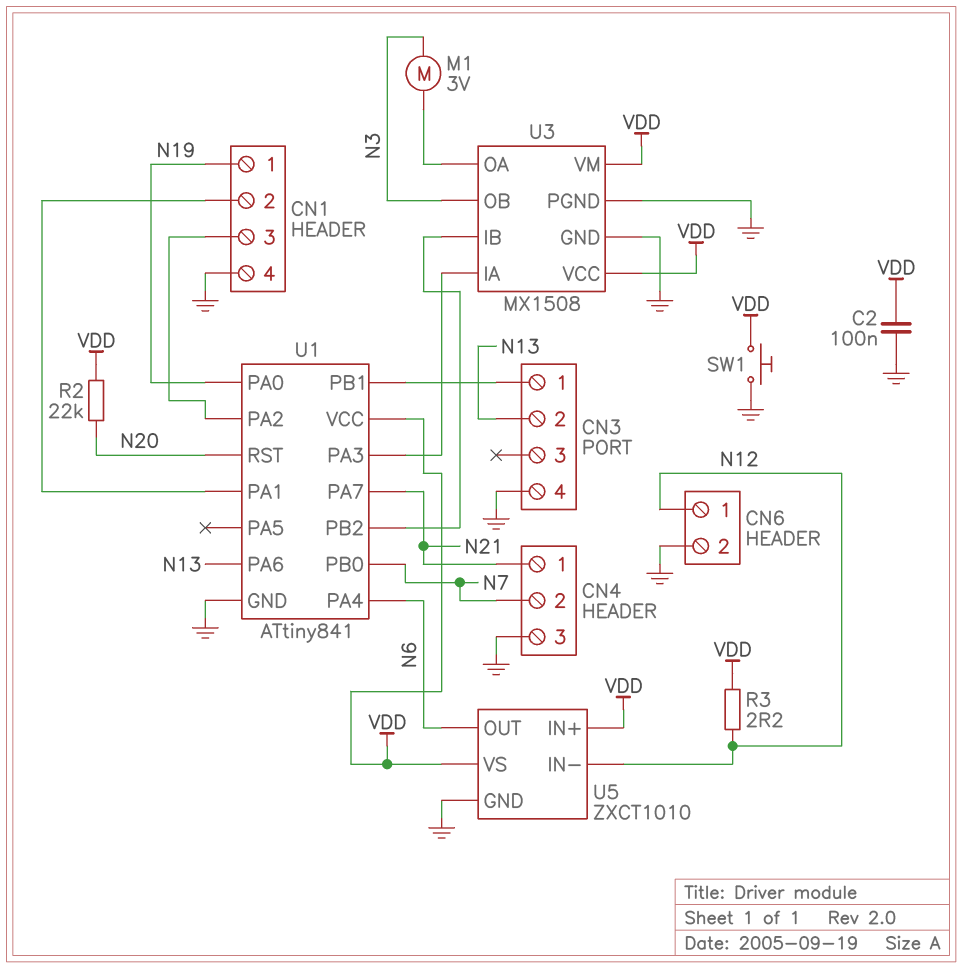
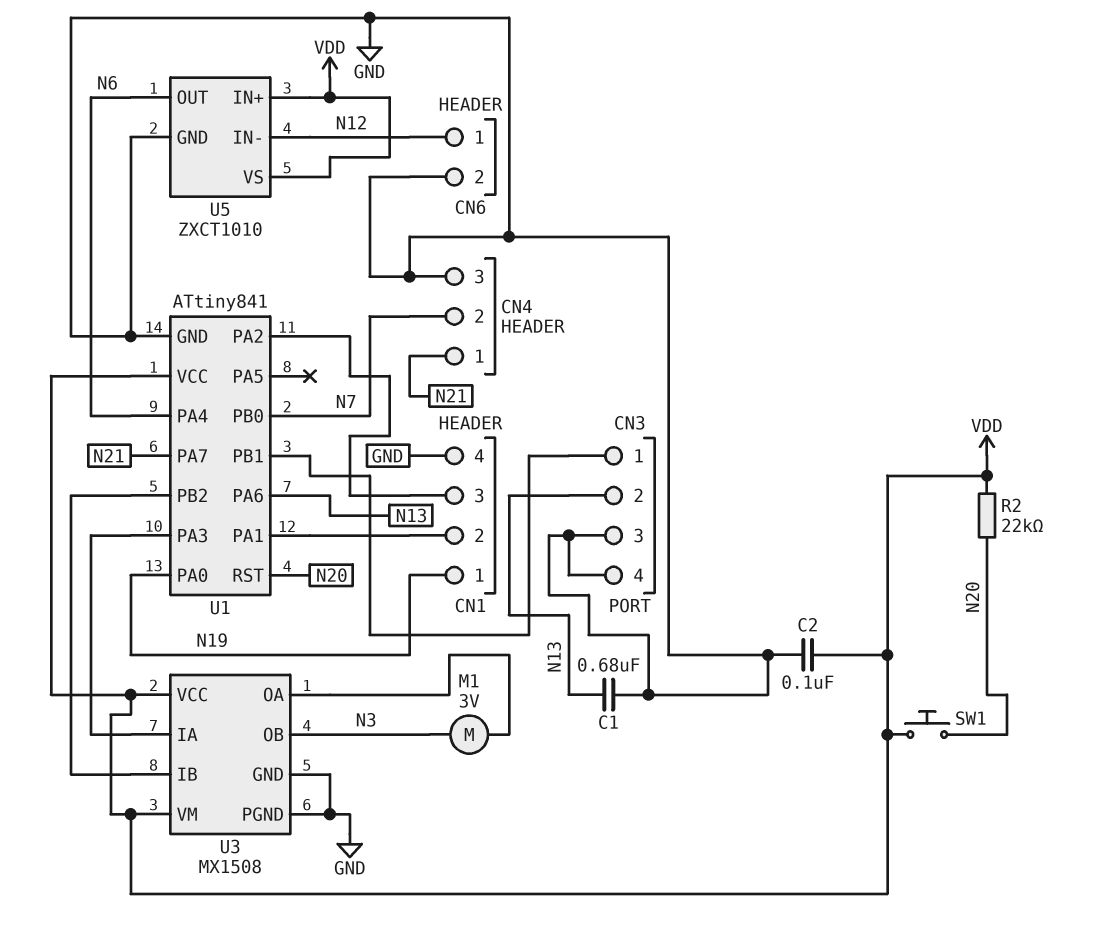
C1: none -> 680nF (GND, N13)
CN3 pin 3: none -> GND
R3: 2.2 (N12, VDD) -> none
SW1: button (GND, VDD) -> button (N20, VDD)

